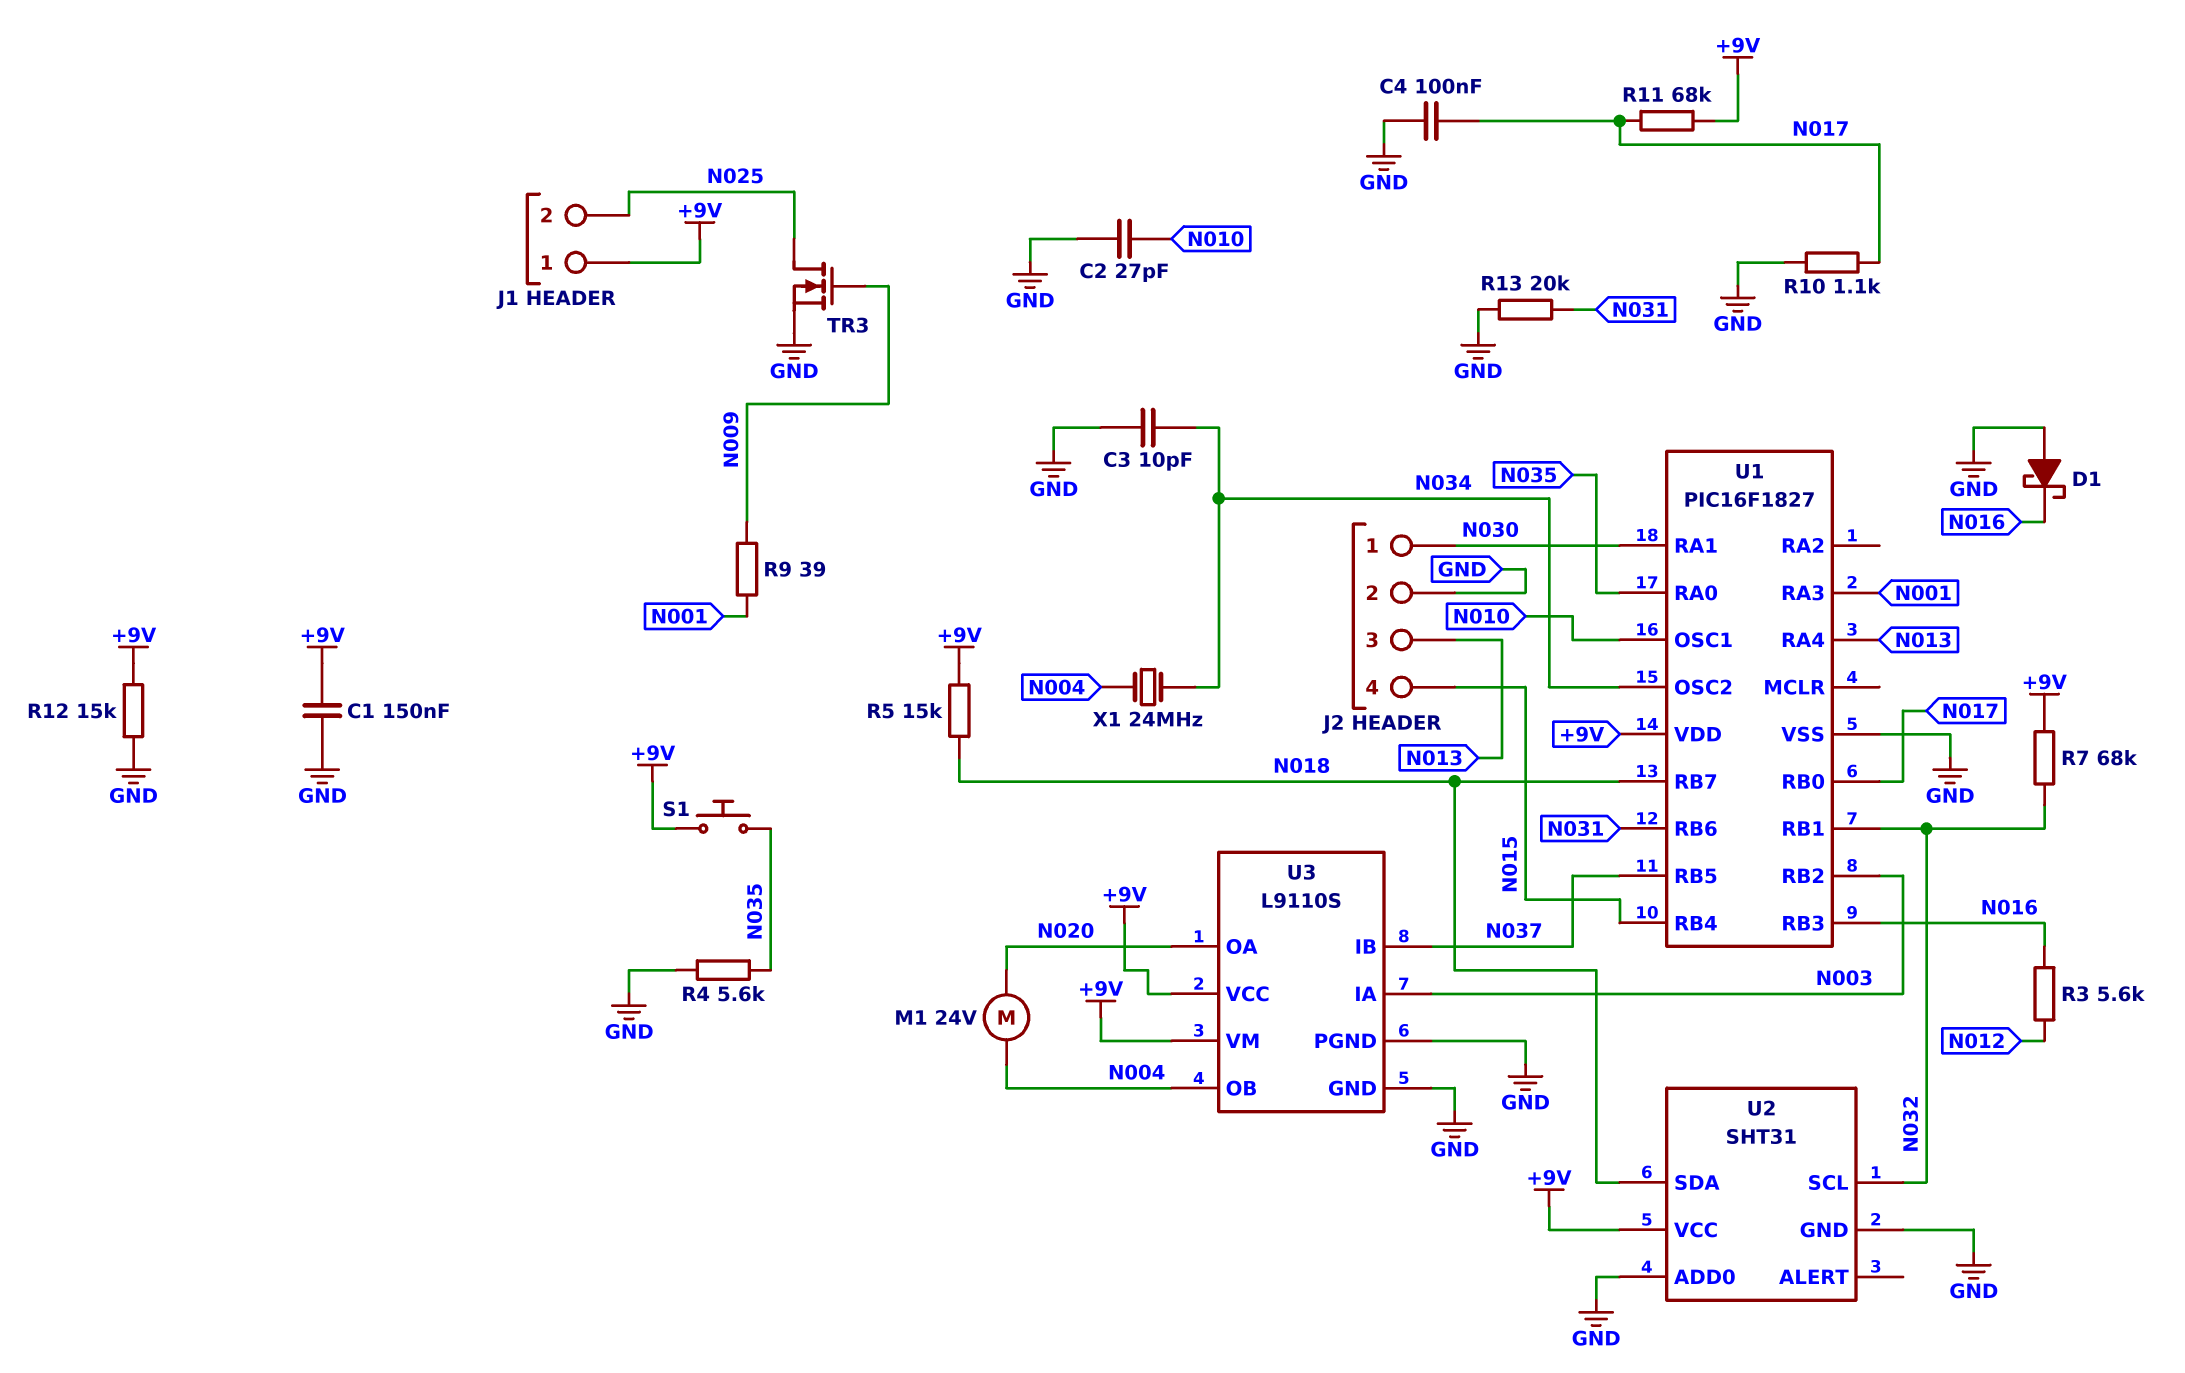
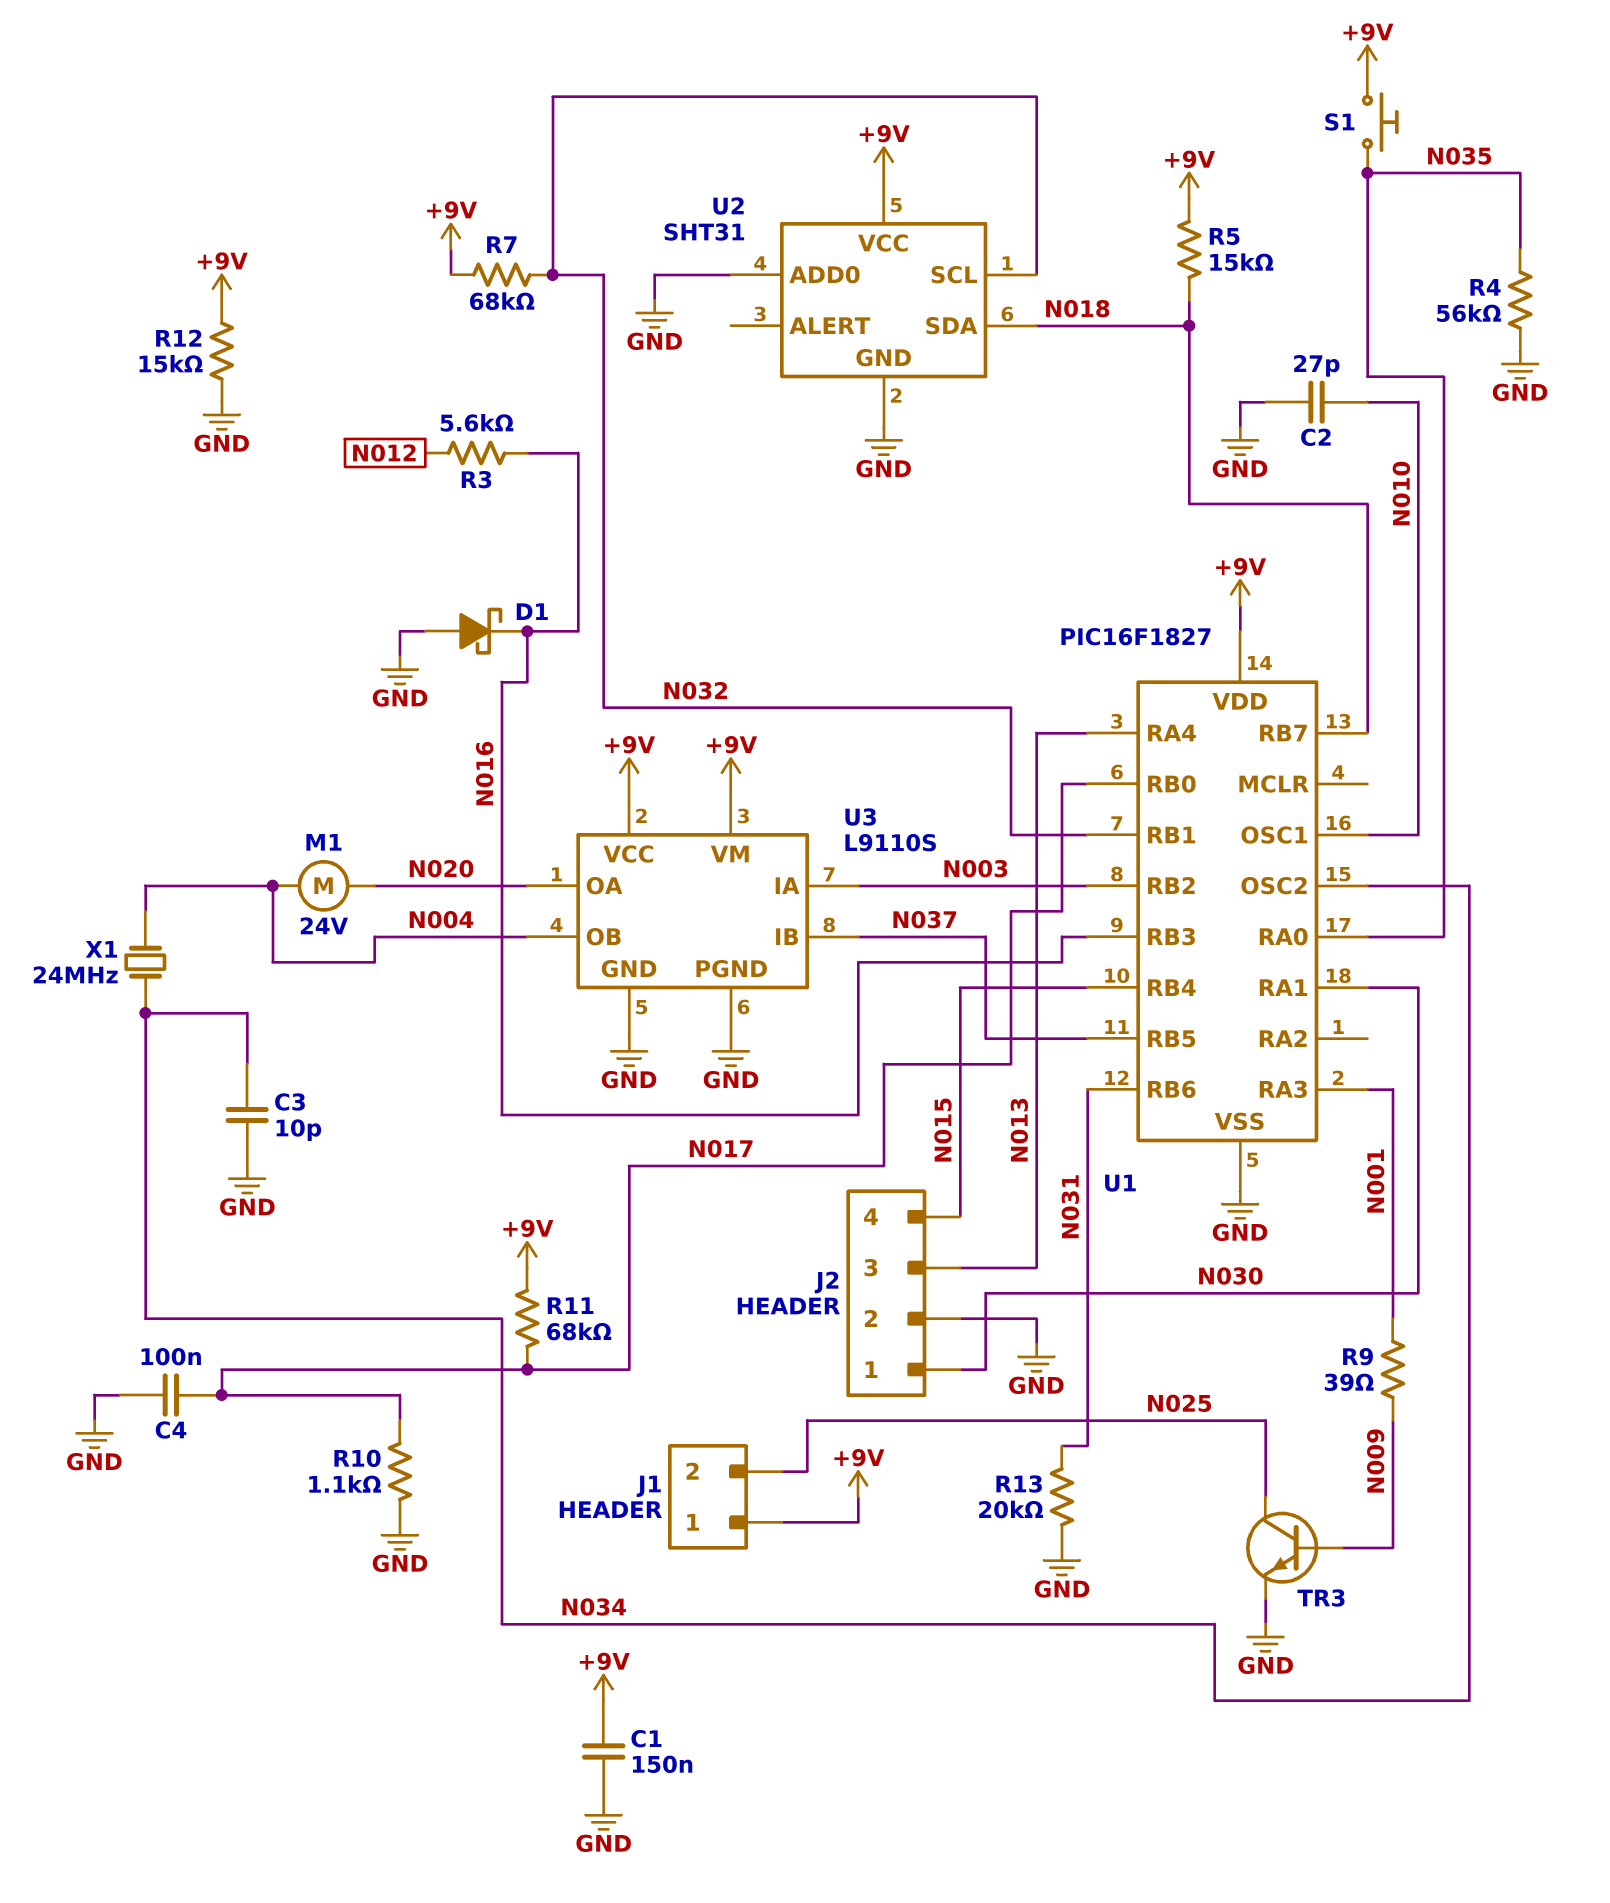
R4: 5.6k (GND, N035) -> 56k (GND, N035)
TR3: NMOS (G N009, D N025, S GND) -> NPN (B N009, C N025, E GND)

